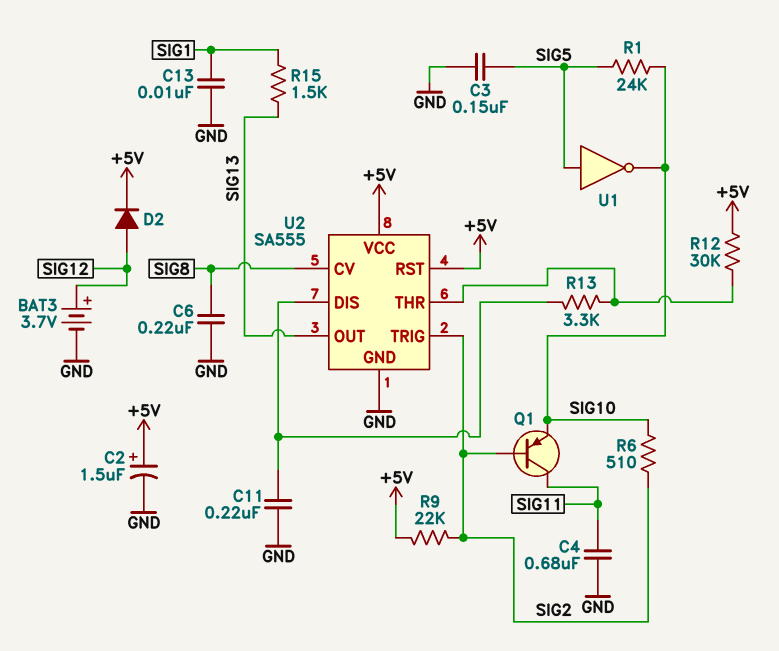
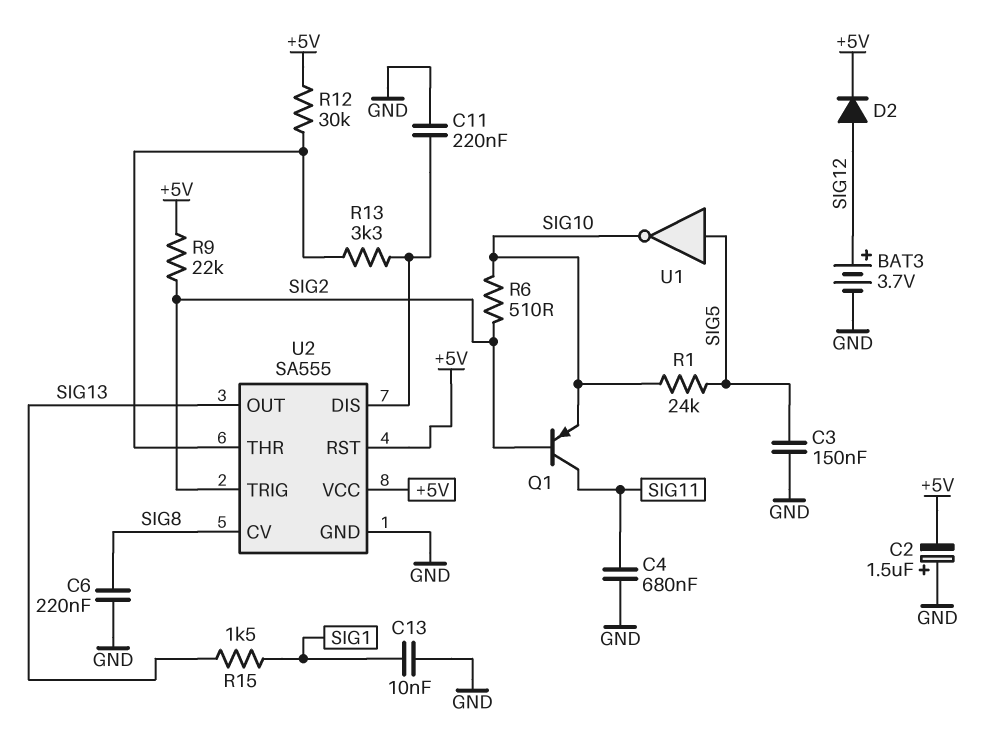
C2: 1.5uF (plus +5V, minus GND) -> 1.5uF (plus GND, minus +5V)

